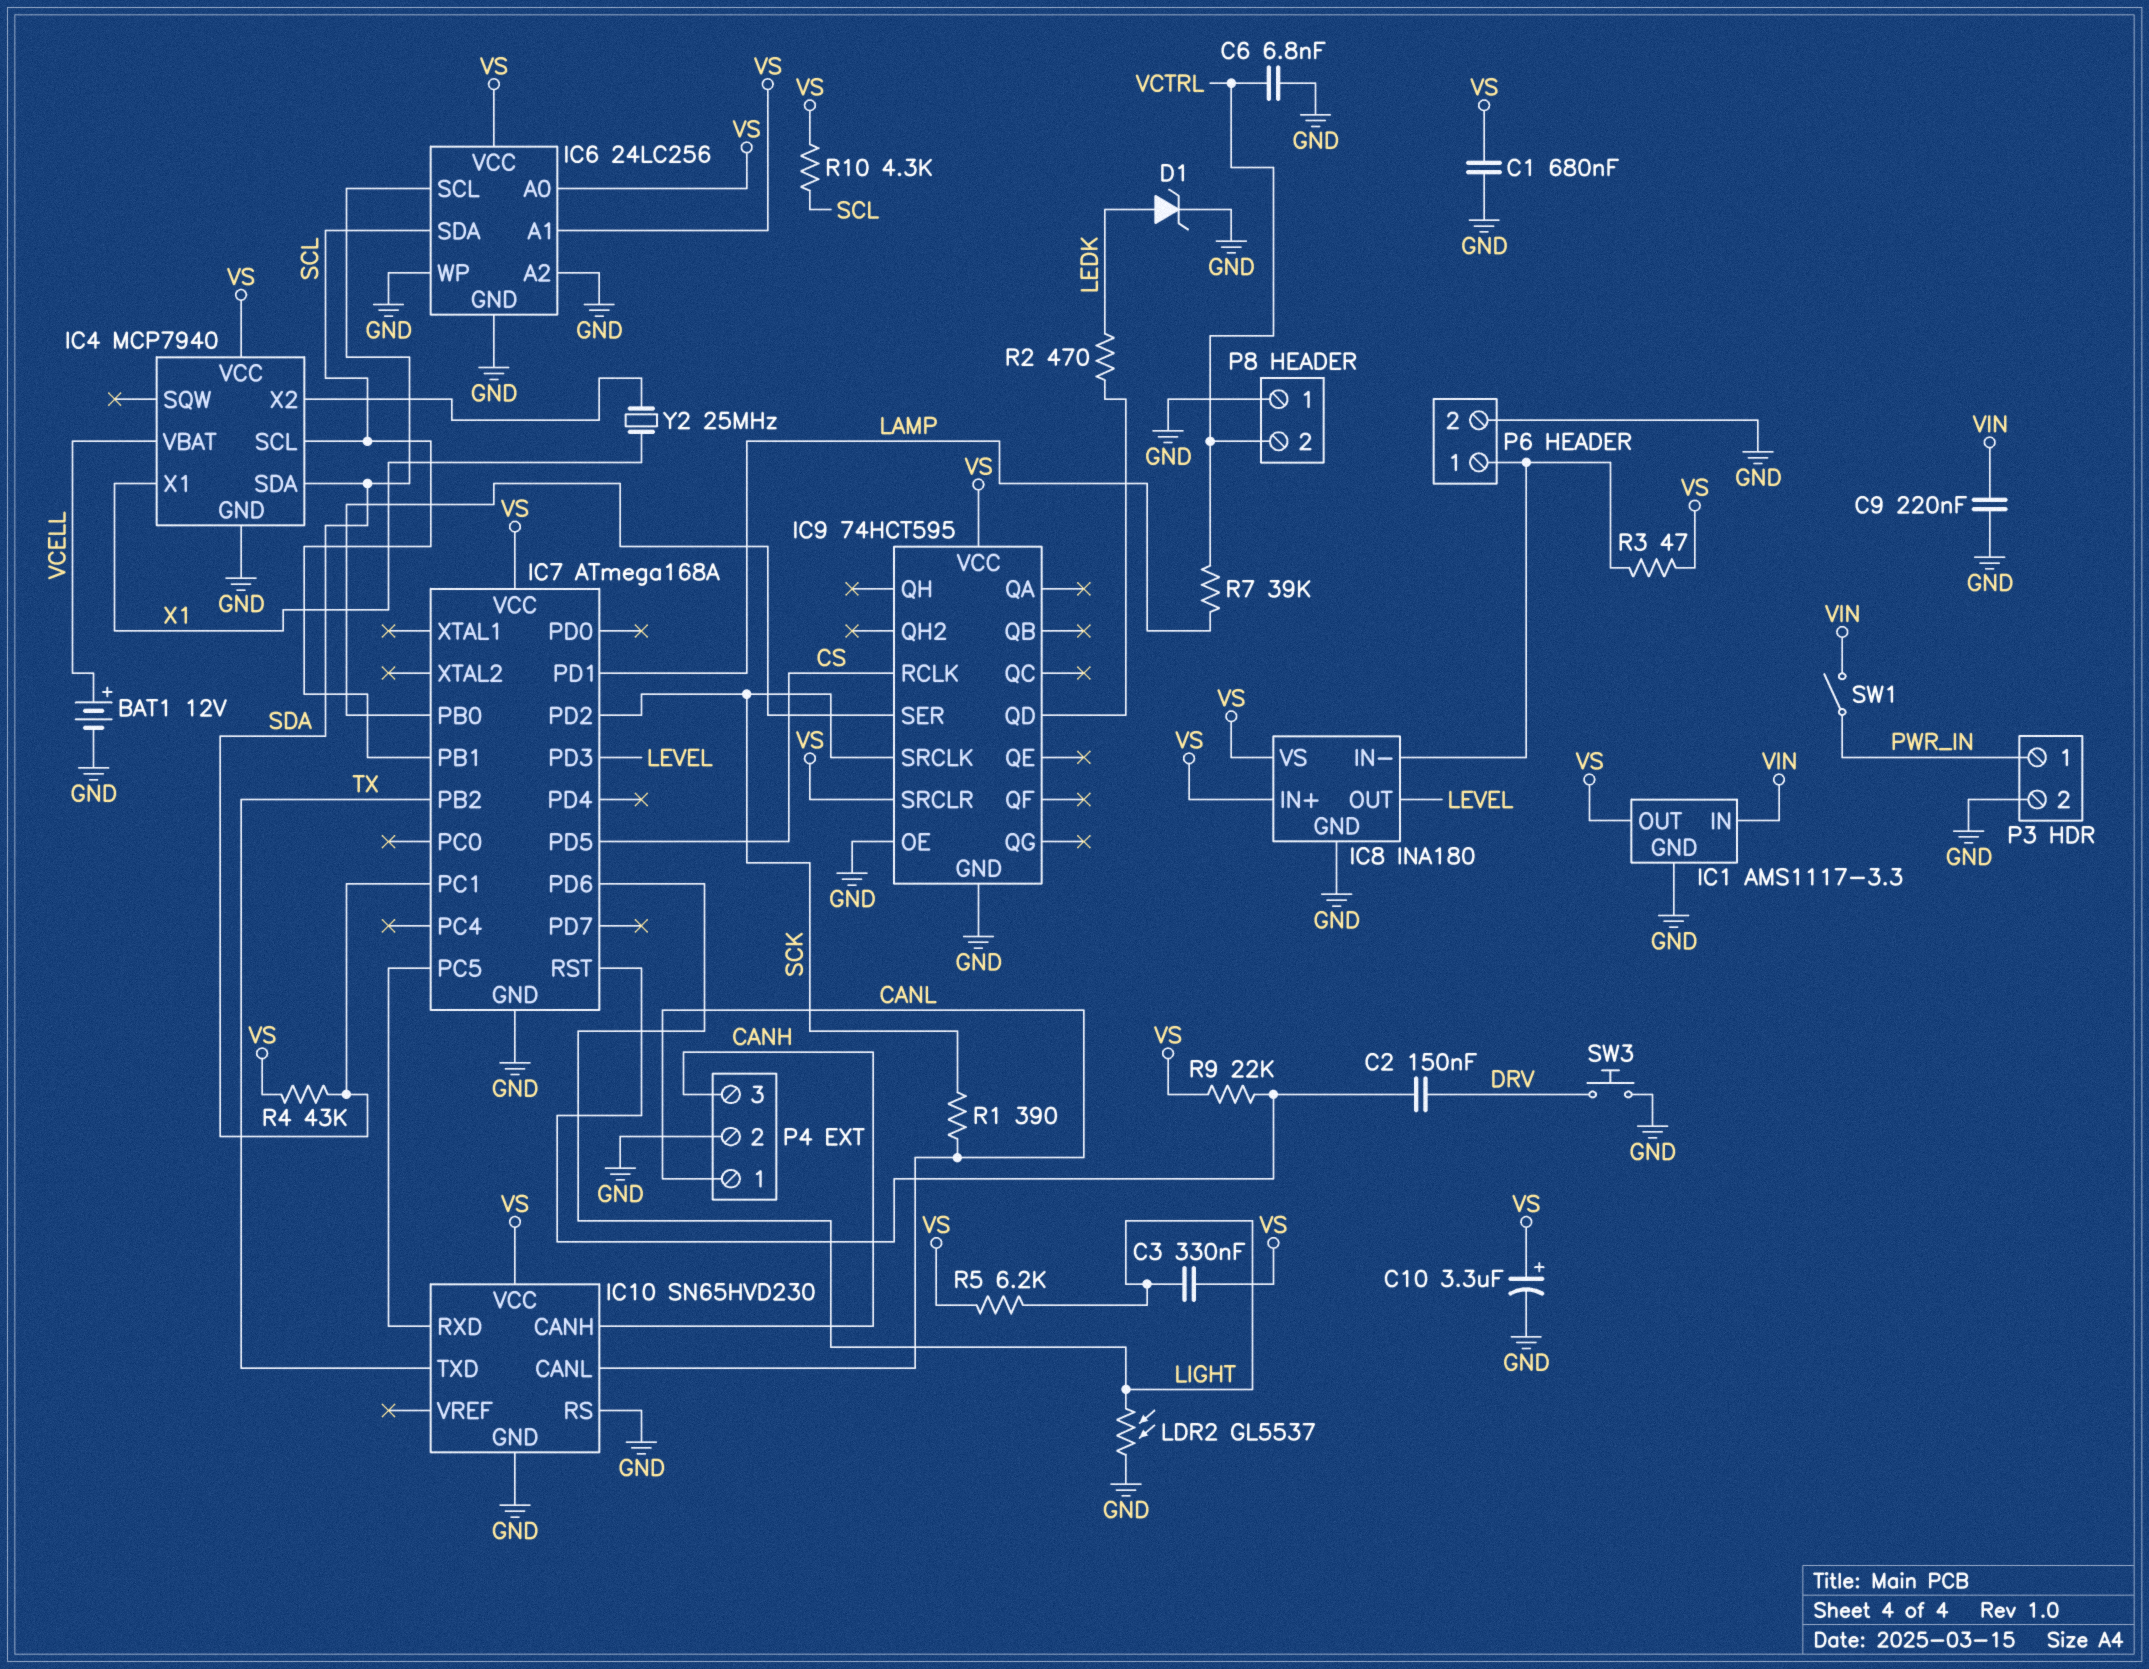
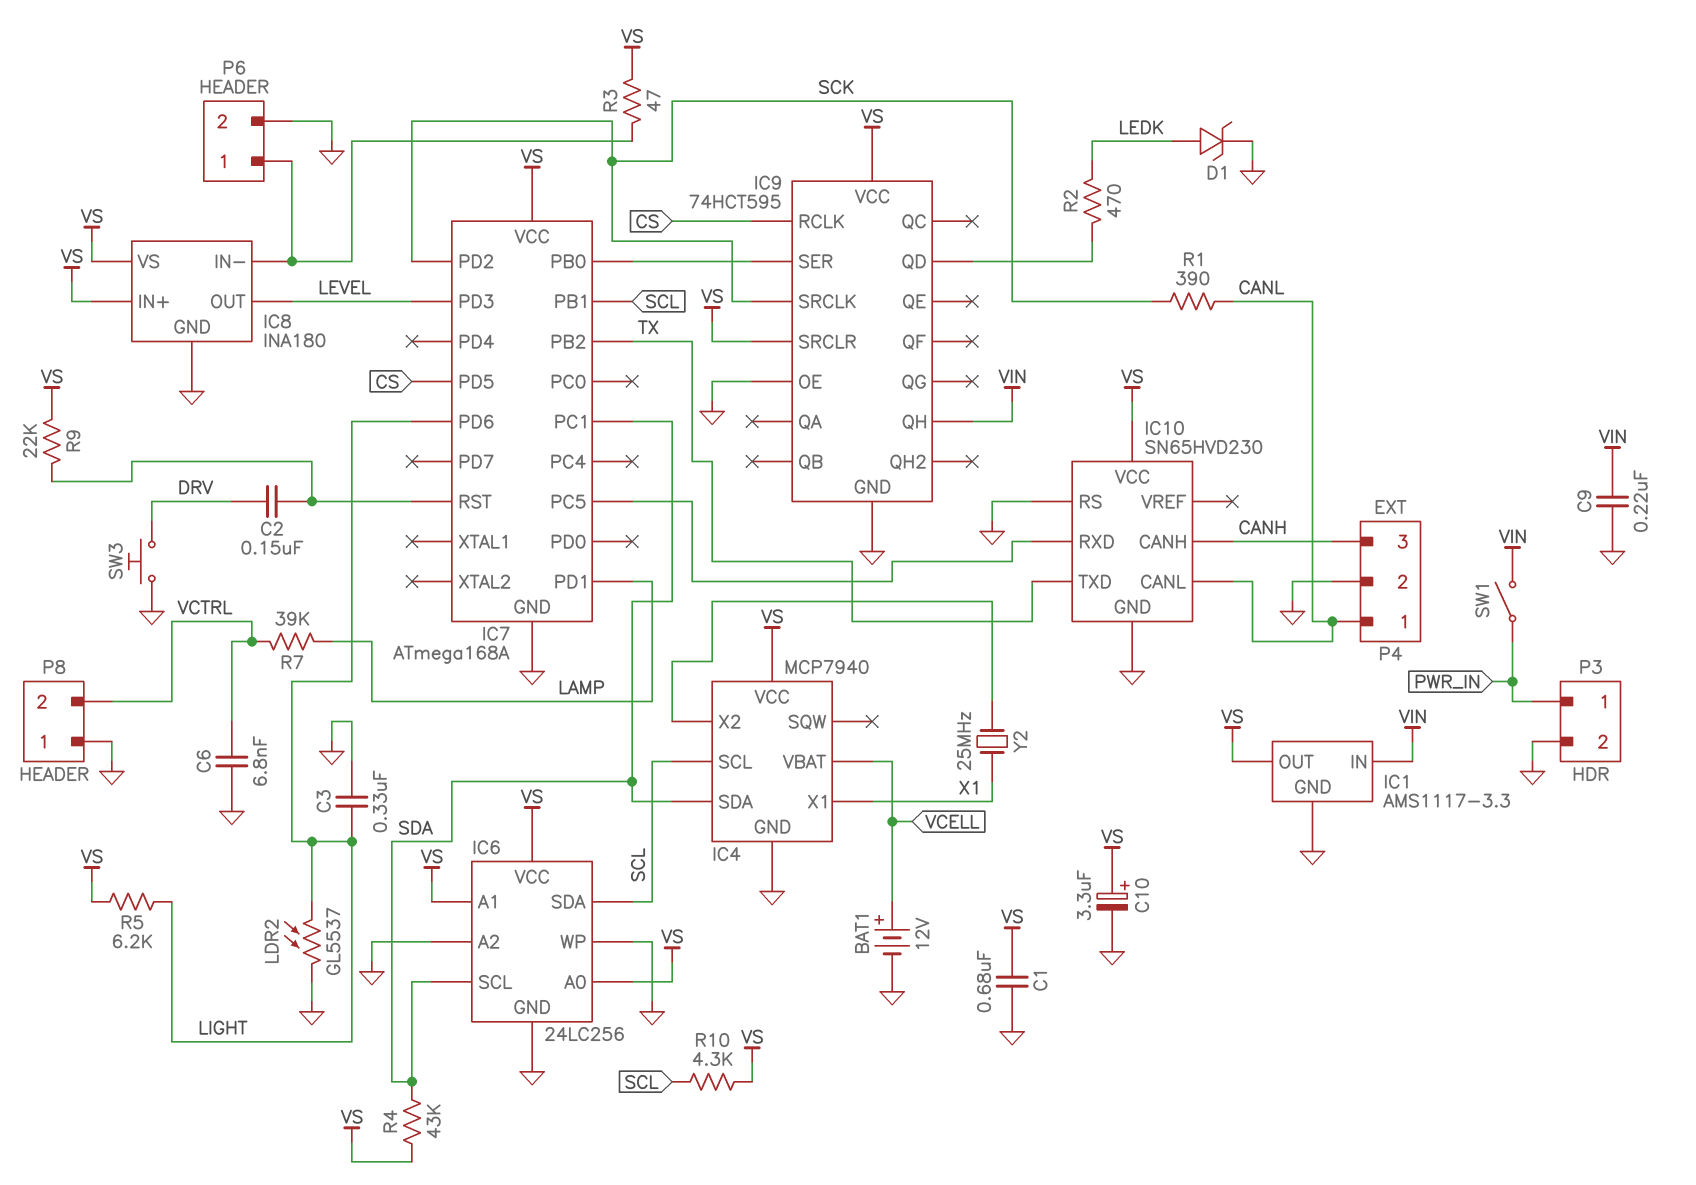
C3: 330nF (LIGHT, VS) -> 330nF (GND, LIGHT)
IC9 pin QH: none -> VIN

